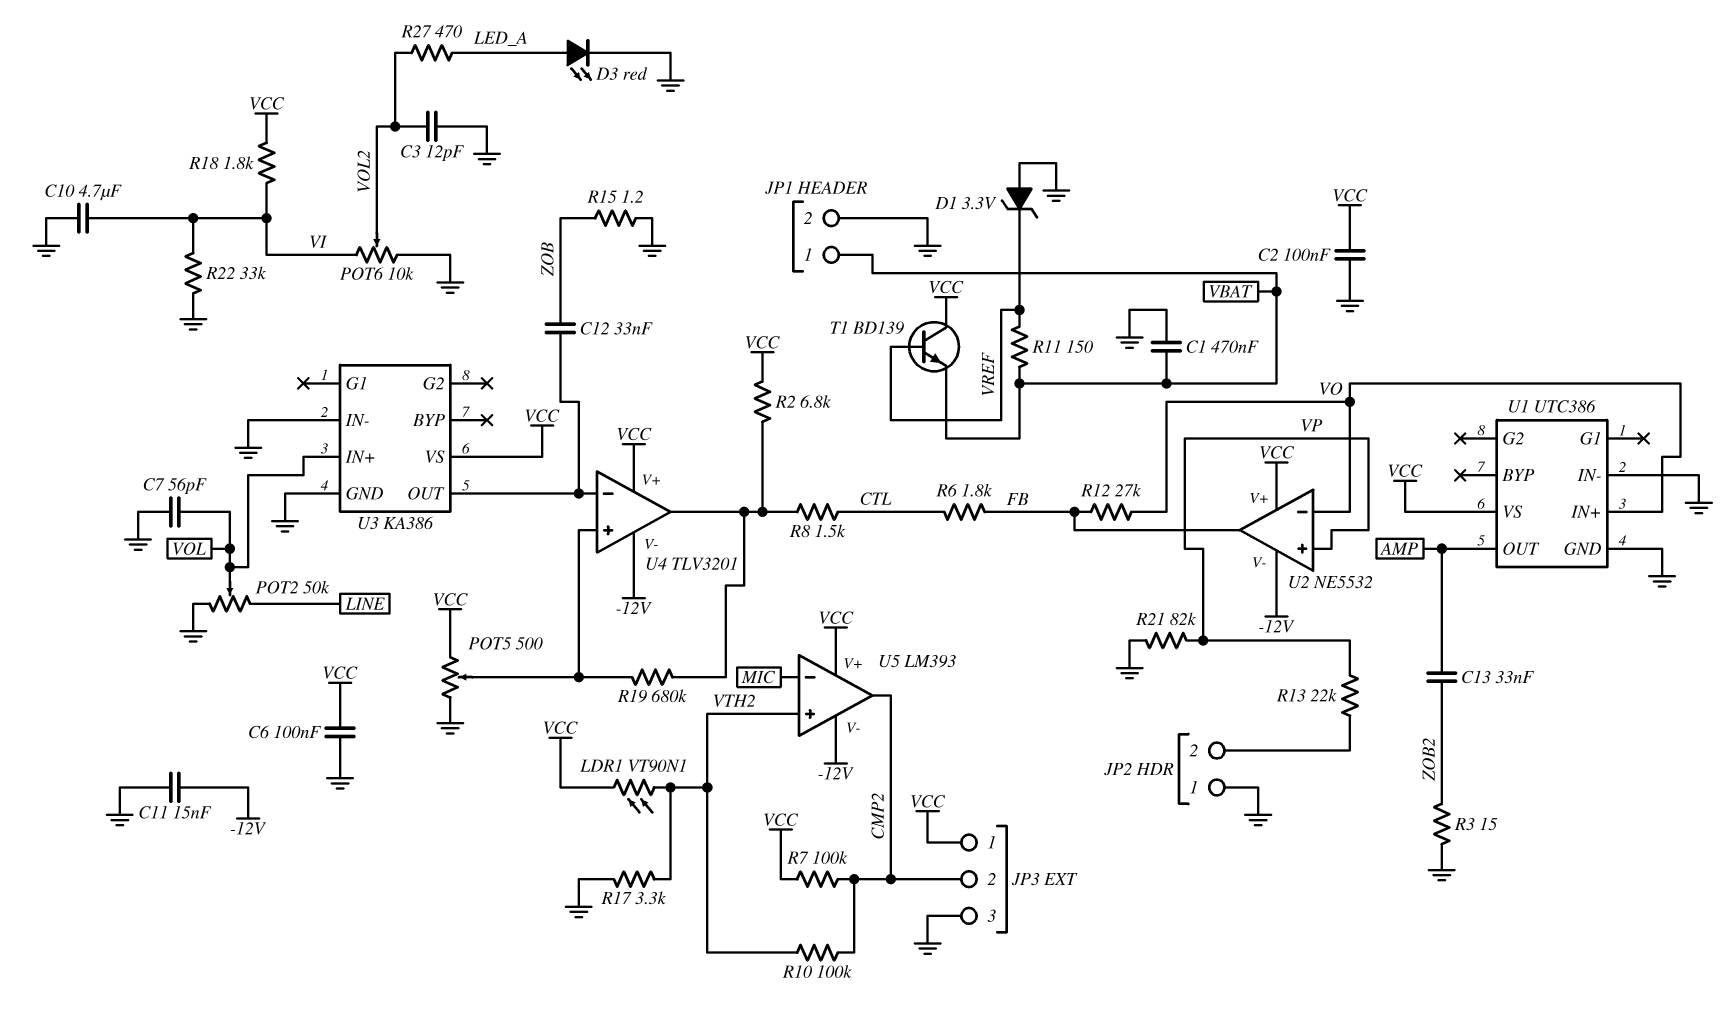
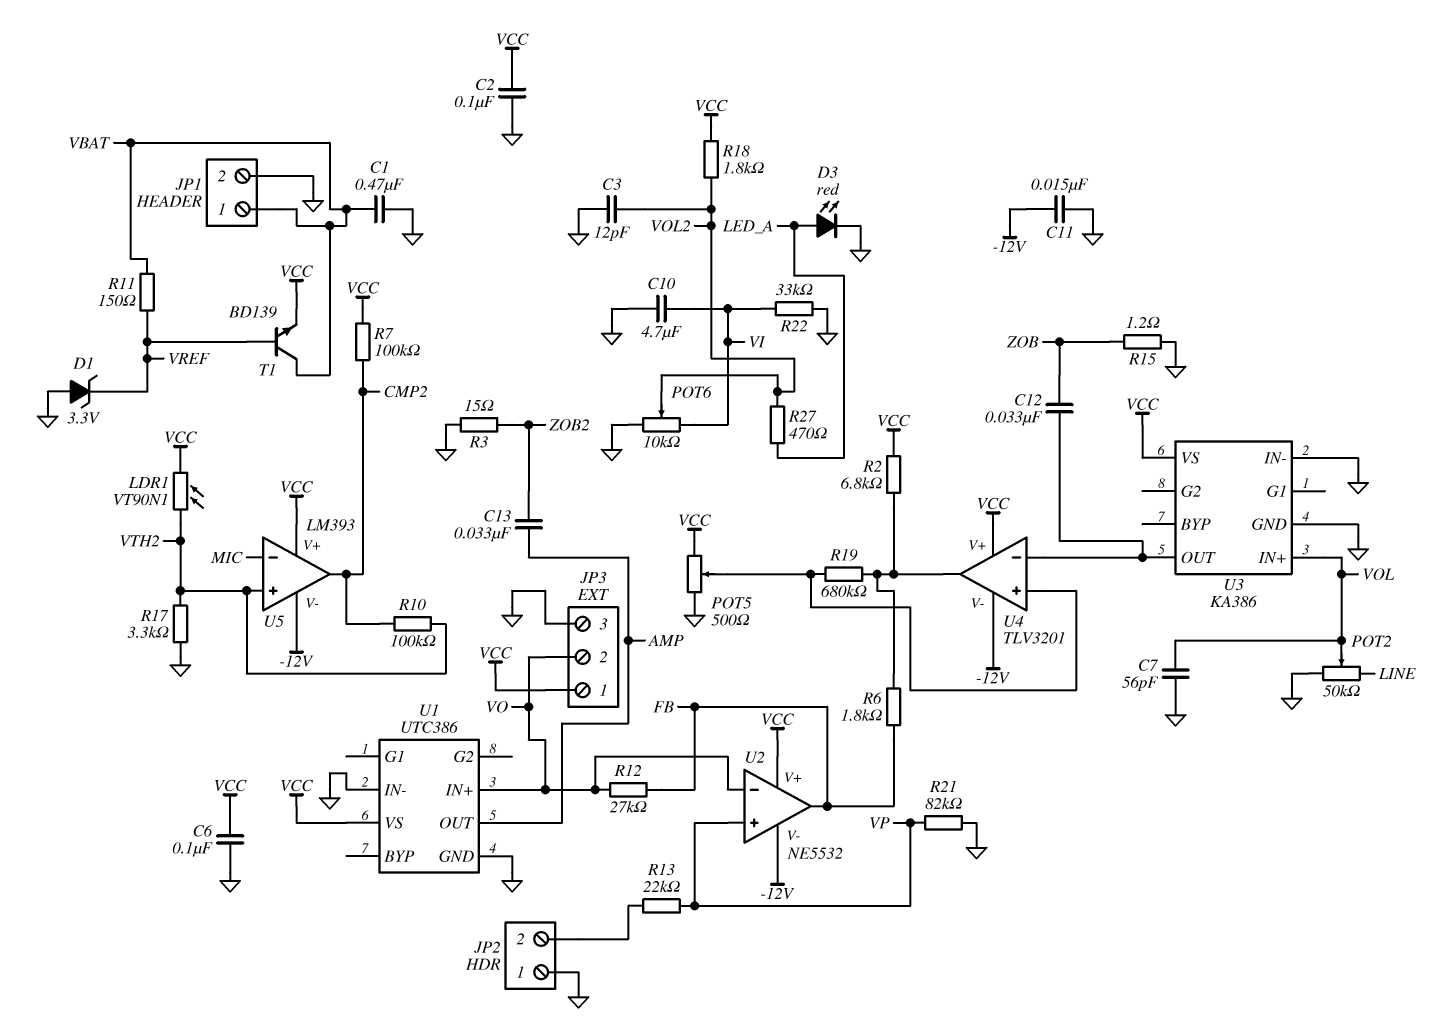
JP3 pin 2: CMP2 -> VO
R6: 1.8k (CTL, FB) -> 1.8k (FB, U4/out)
R8: 1.5k (CTL, U4/out) -> none
R18: 1.8k (VCC, VI) -> 1.8k (VCC, VOL2)
T1: NPN BD139 (B VREF, C VCC, E VBAT) -> NPN BD139 (B VREF, C VBAT, E VCC)

